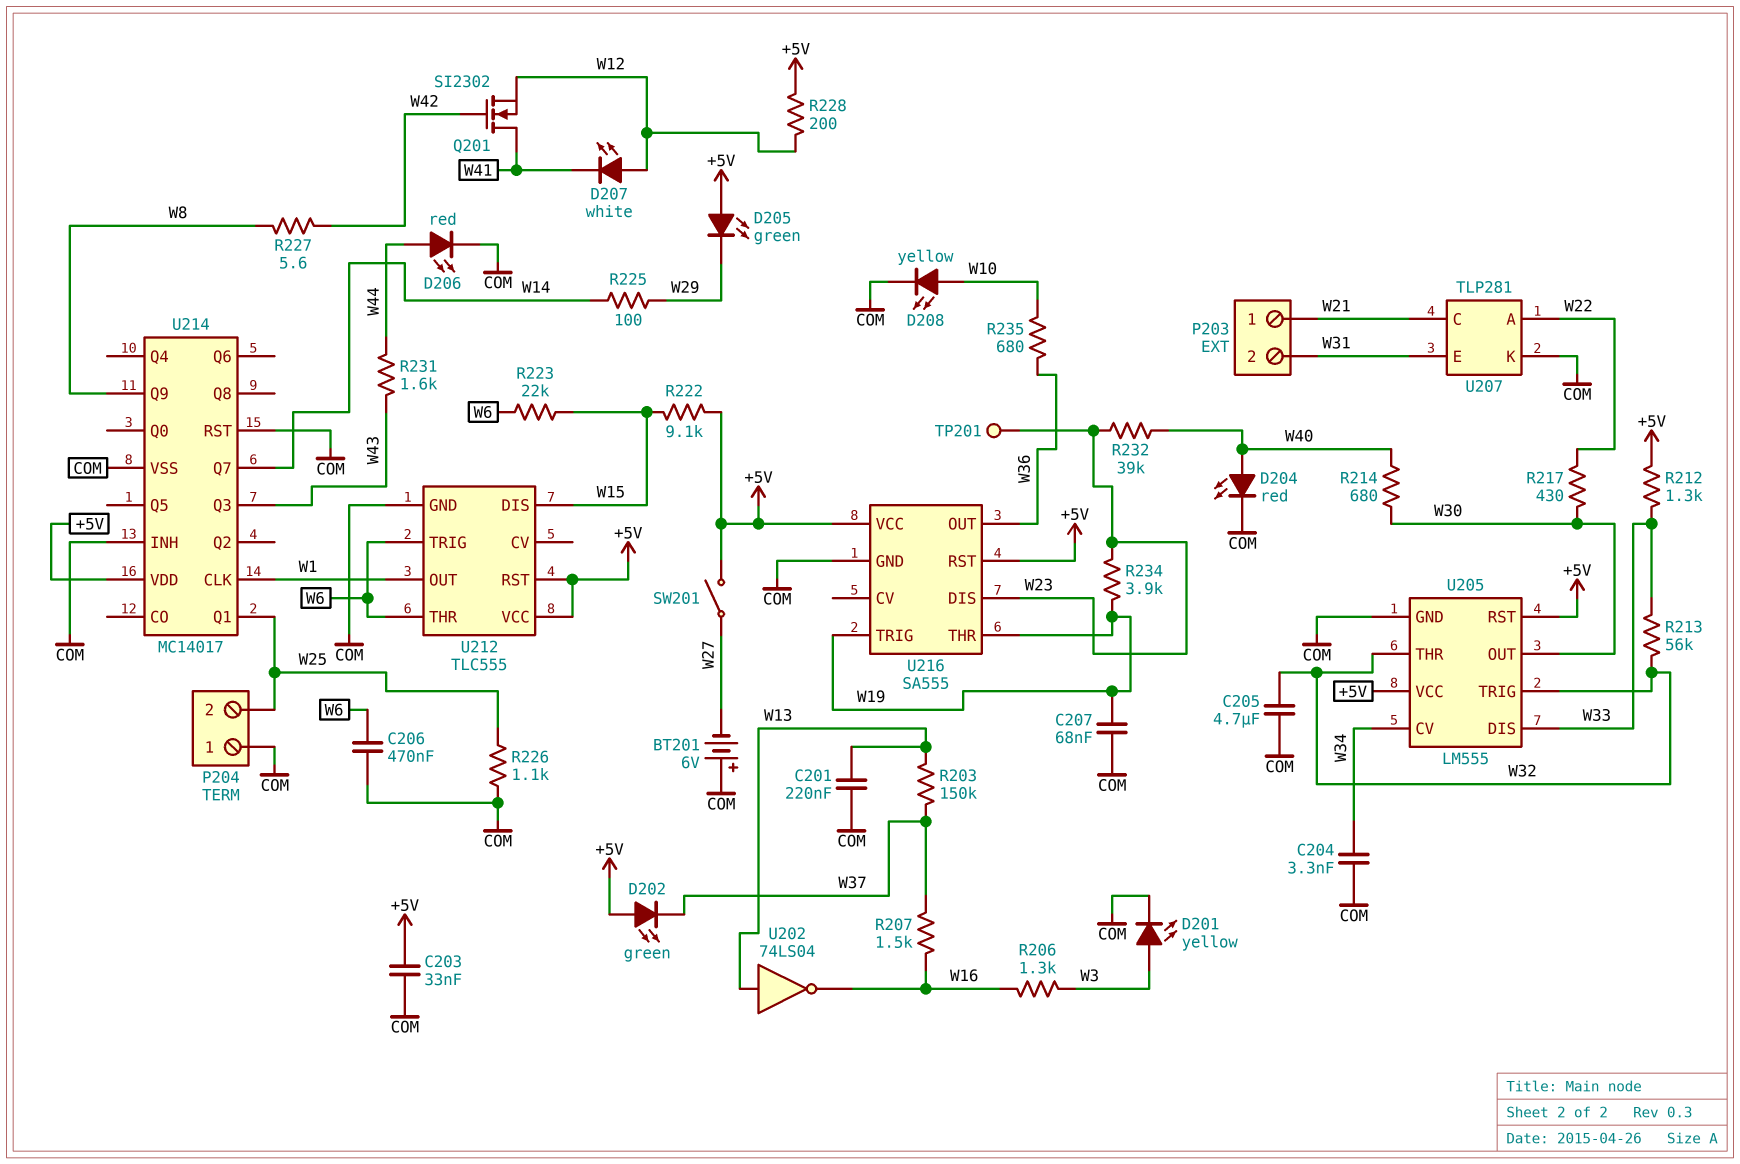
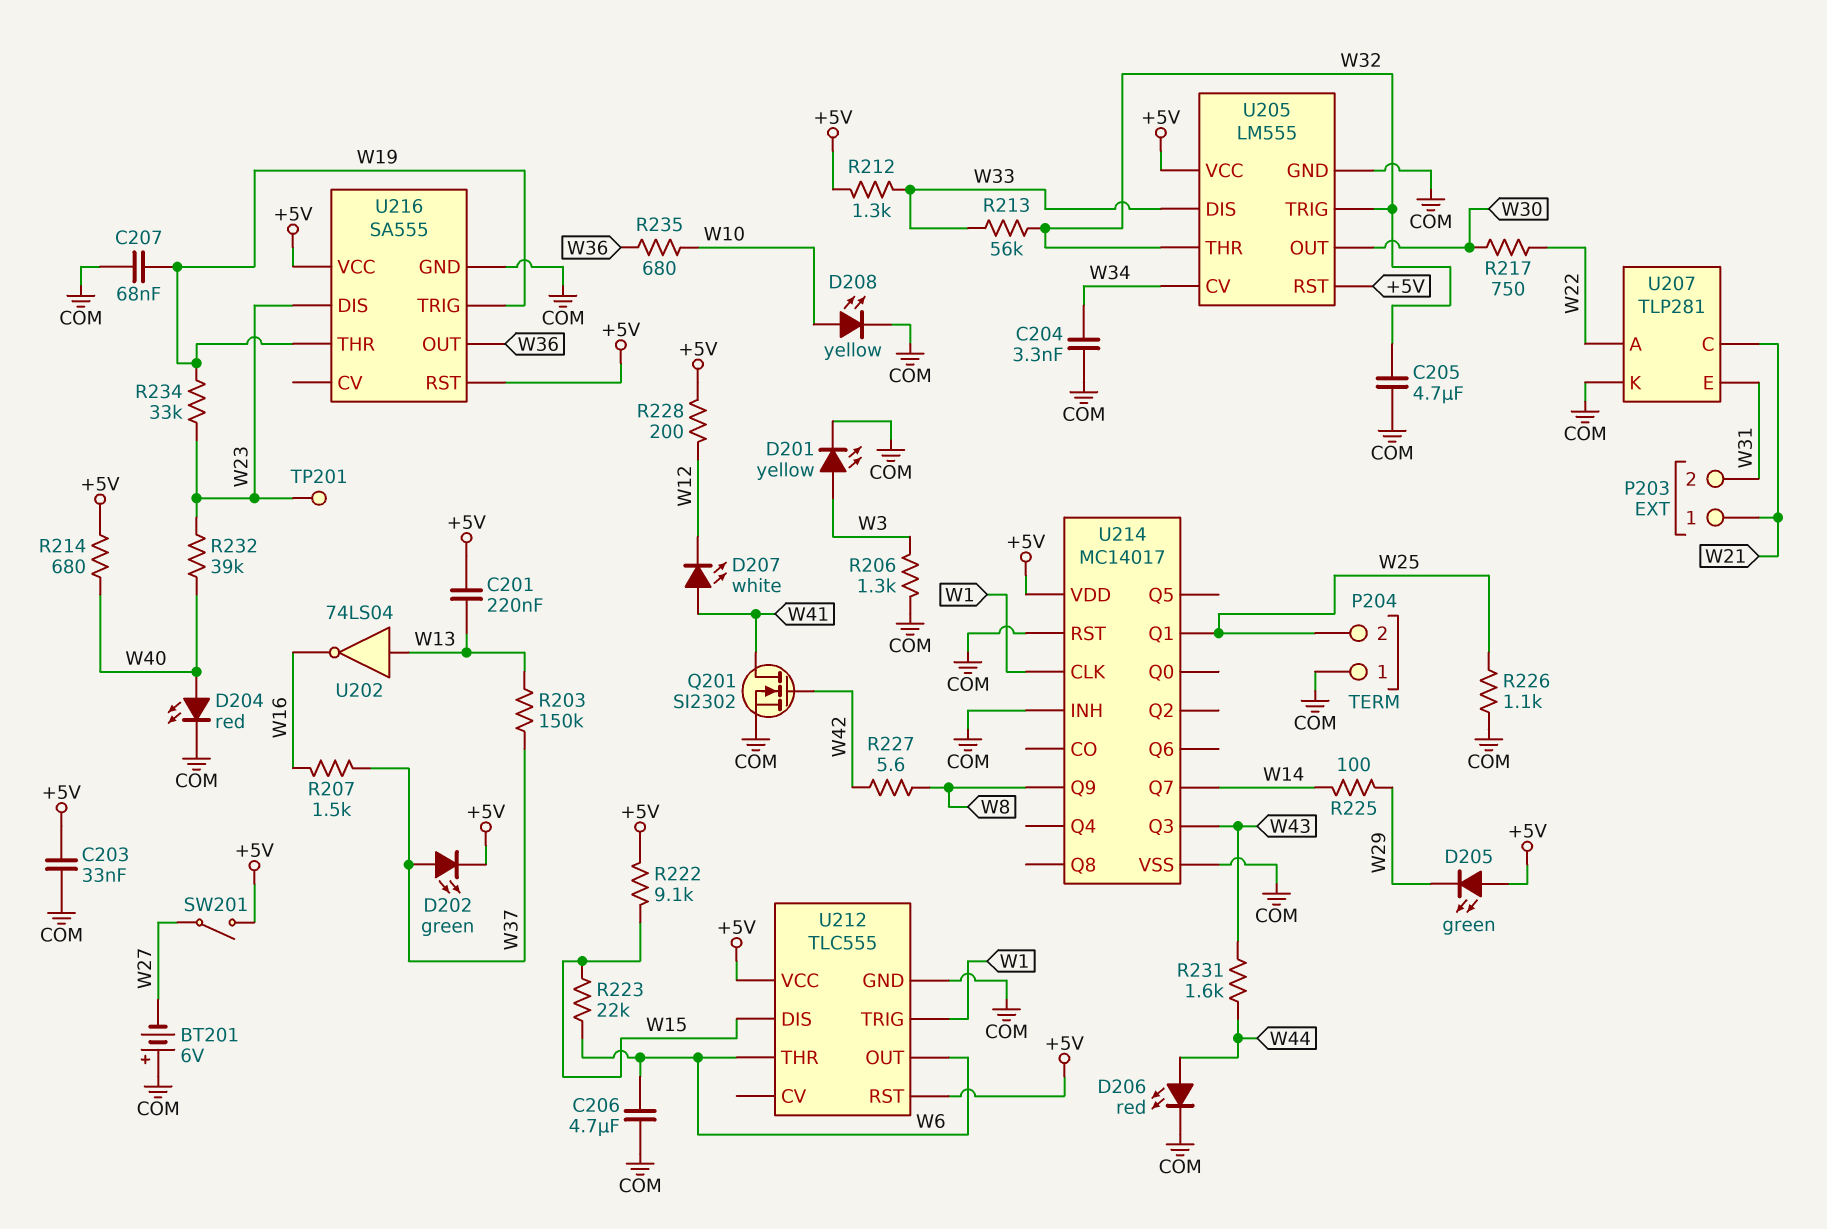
C201: 220nF (COM, W13) -> 220nF (+5V, W13)
C206: 470nF (COM, W6) -> 4.7uF (COM, W6)
D202: LED green (A +5V, K W37) -> LED green (A W37, K +5V)
D207: LED white (A W12, K W41) -> LED white (A W41, K W12)
Q201: NMOS SI2302 (G W42, D W41, S W12) -> NMOS SI2302 (G W42, D W41, S COM)
R206: 1.3k (W3, W16) -> 1.3k (COM, W3)
R214: 680 (W30, W40) -> 680 (+5V, W40)
R217: 430 (W22, W30) -> 750 (W22, W30)
R234: 3.9k (W19, W23) -> 33k (W19, W23)
U212 pin OUT: W1 -> W6
U212 pin TRIG: W6 -> W1

